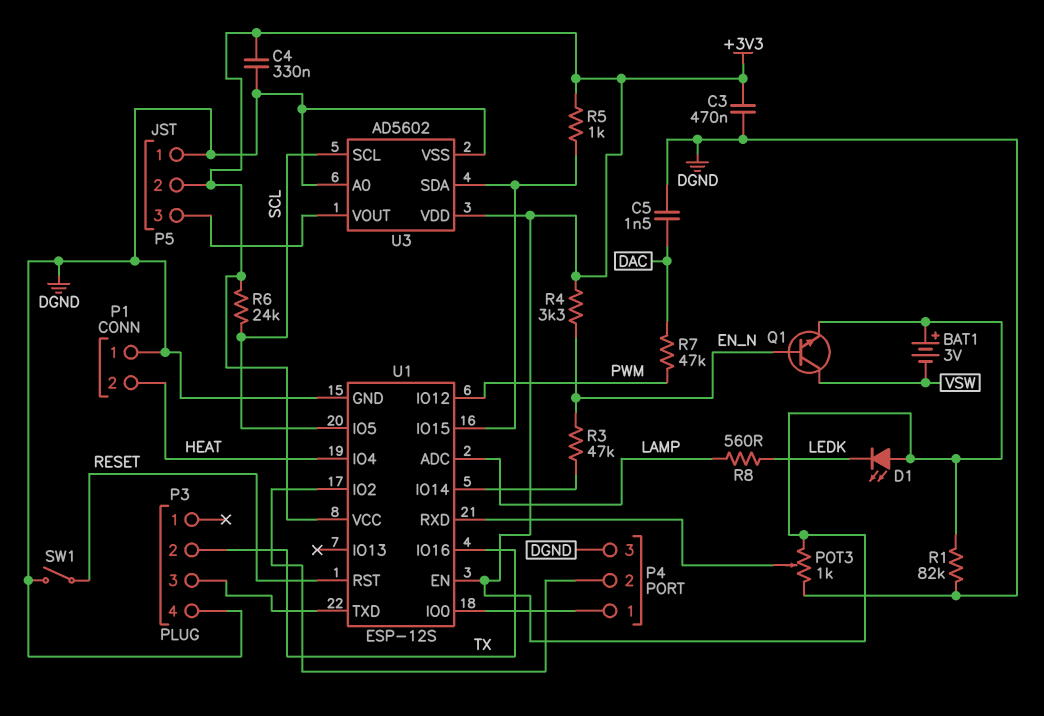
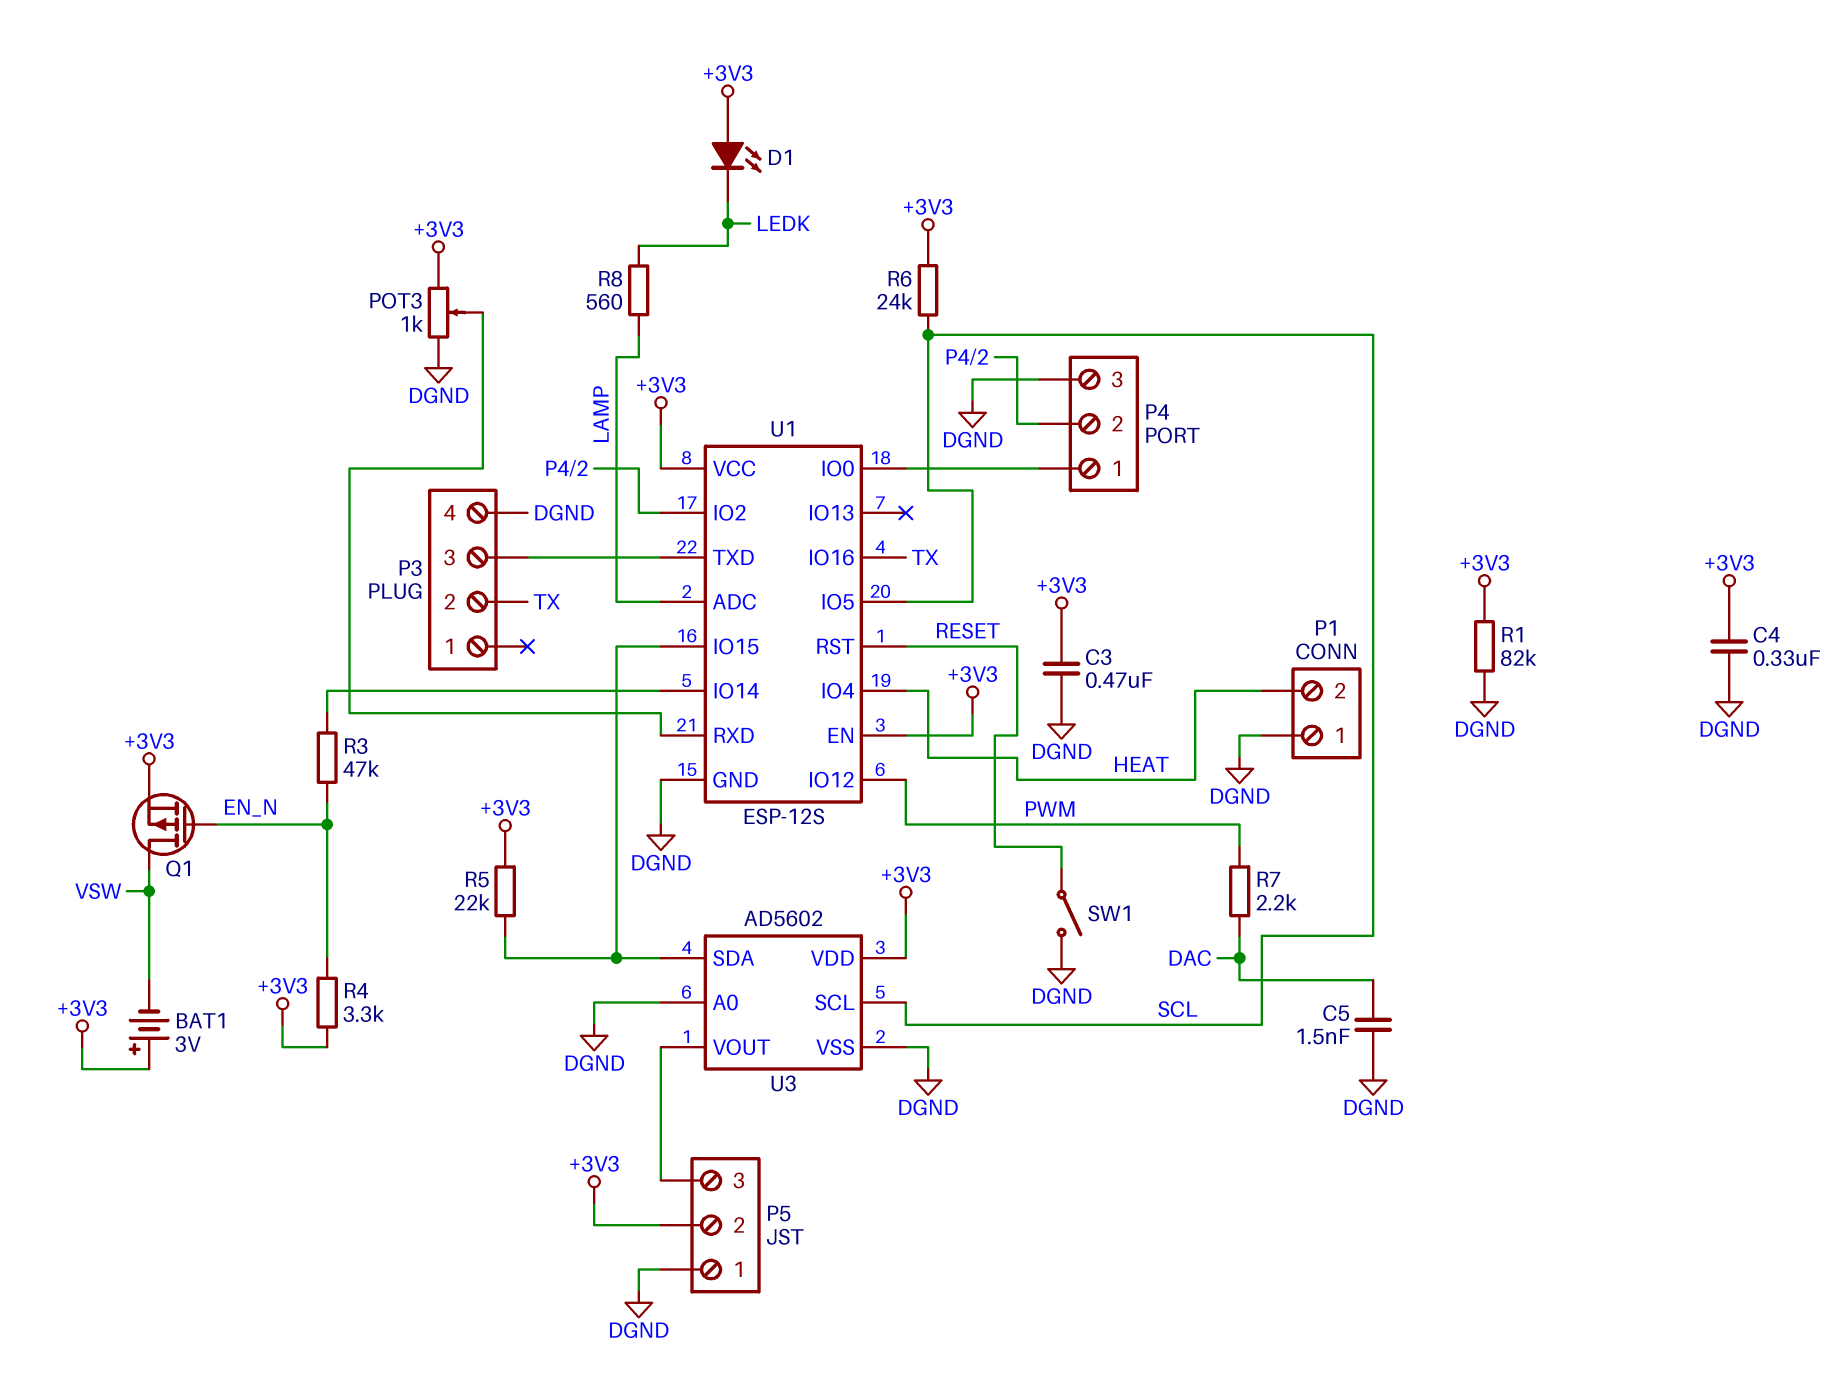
Q1: NPN (B EN_N, C VSW, E +3V3) -> PMOS (G EN_N, D VSW, S +3V3)
R5: 1k (+3V3, U1/IO15) -> 22k (+3V3, U1/IO15)
R7: 47k (DAC, PWM) -> 2.2k (DAC, PWM)

